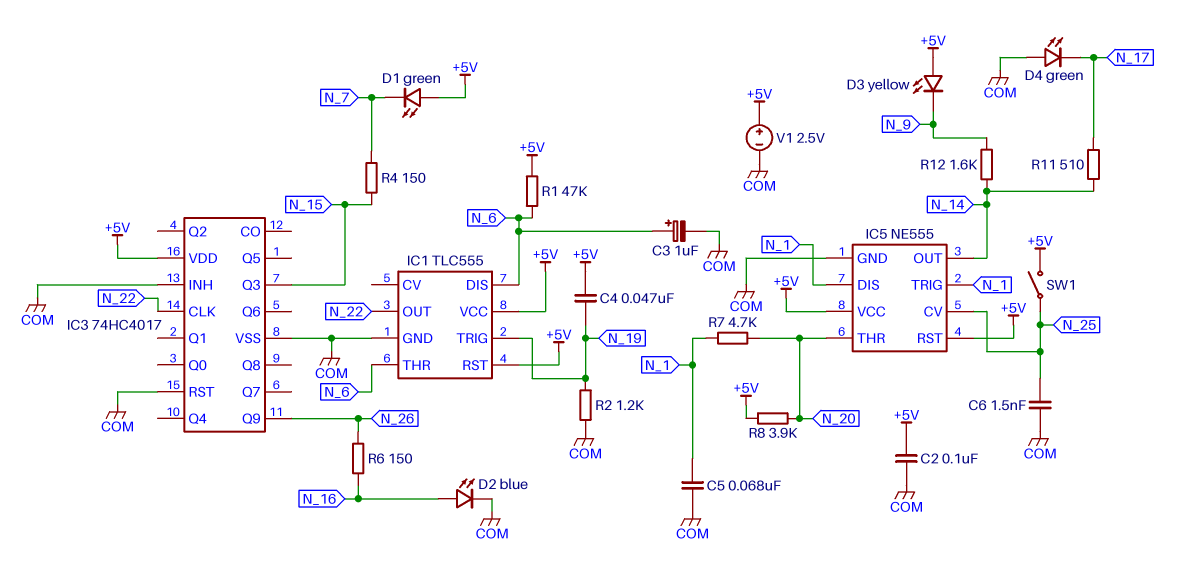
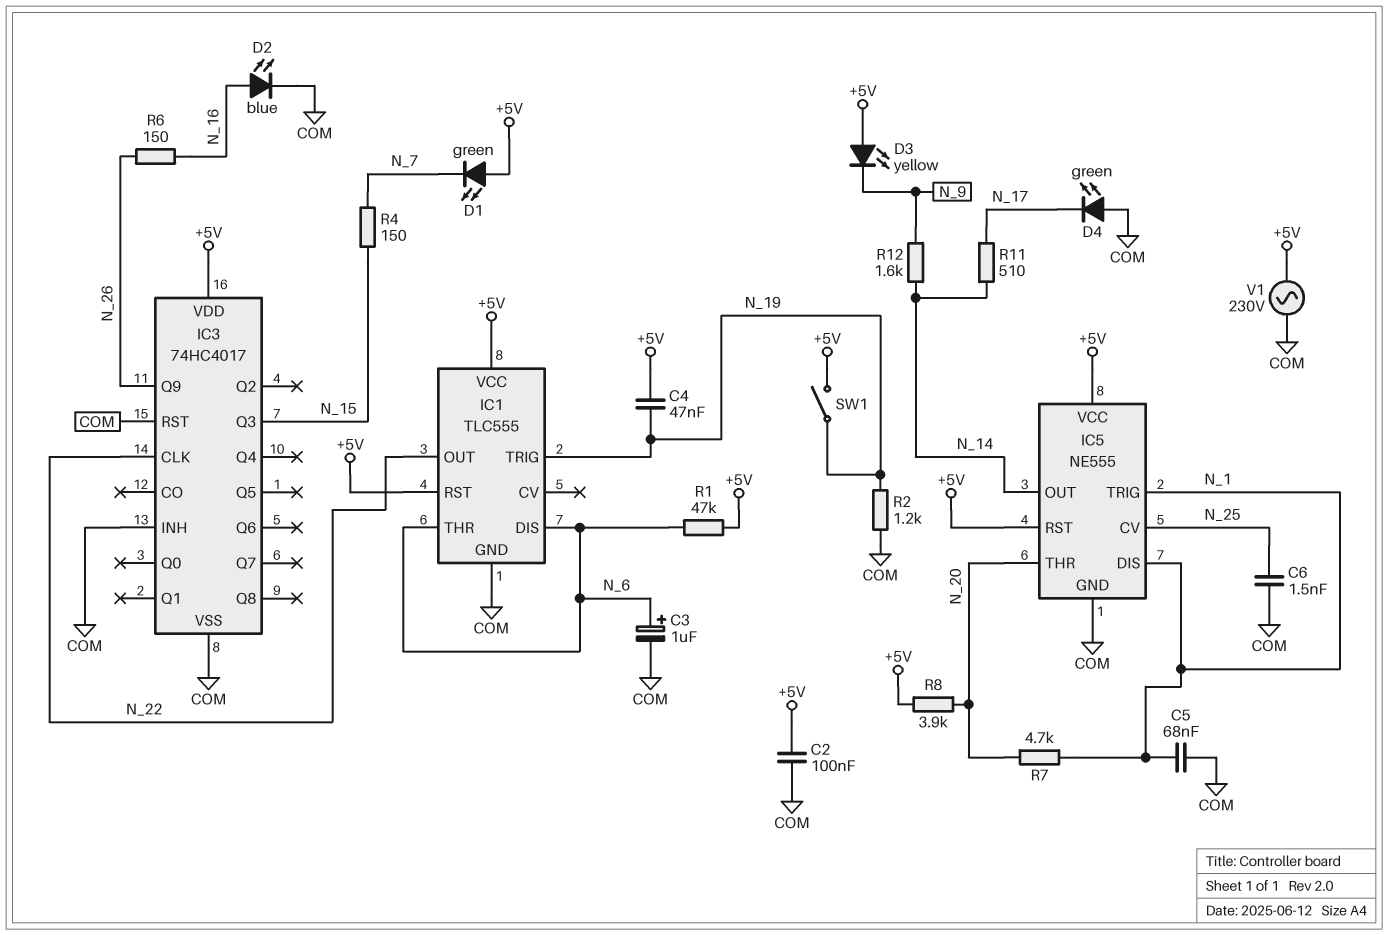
SW1: switch (+5V, N_25) -> switch (+5V, N_19)
V1: 2.5V (plus +5V, minus COM) -> AC 230V (+5V, COM)

